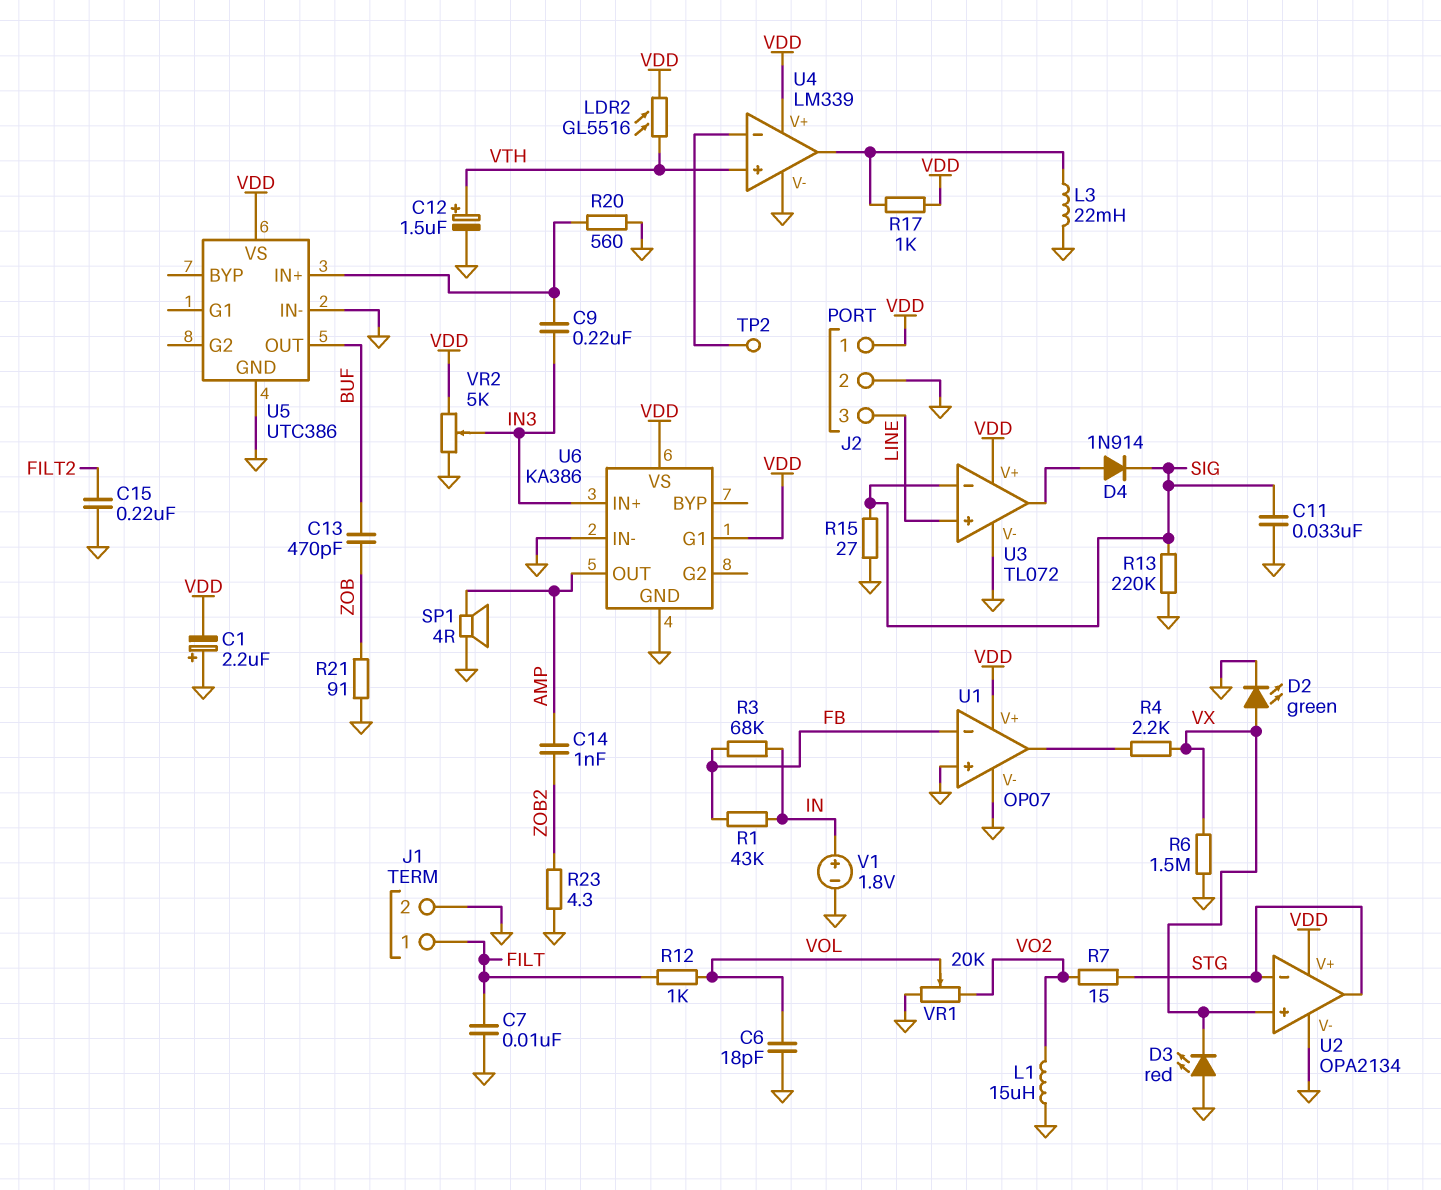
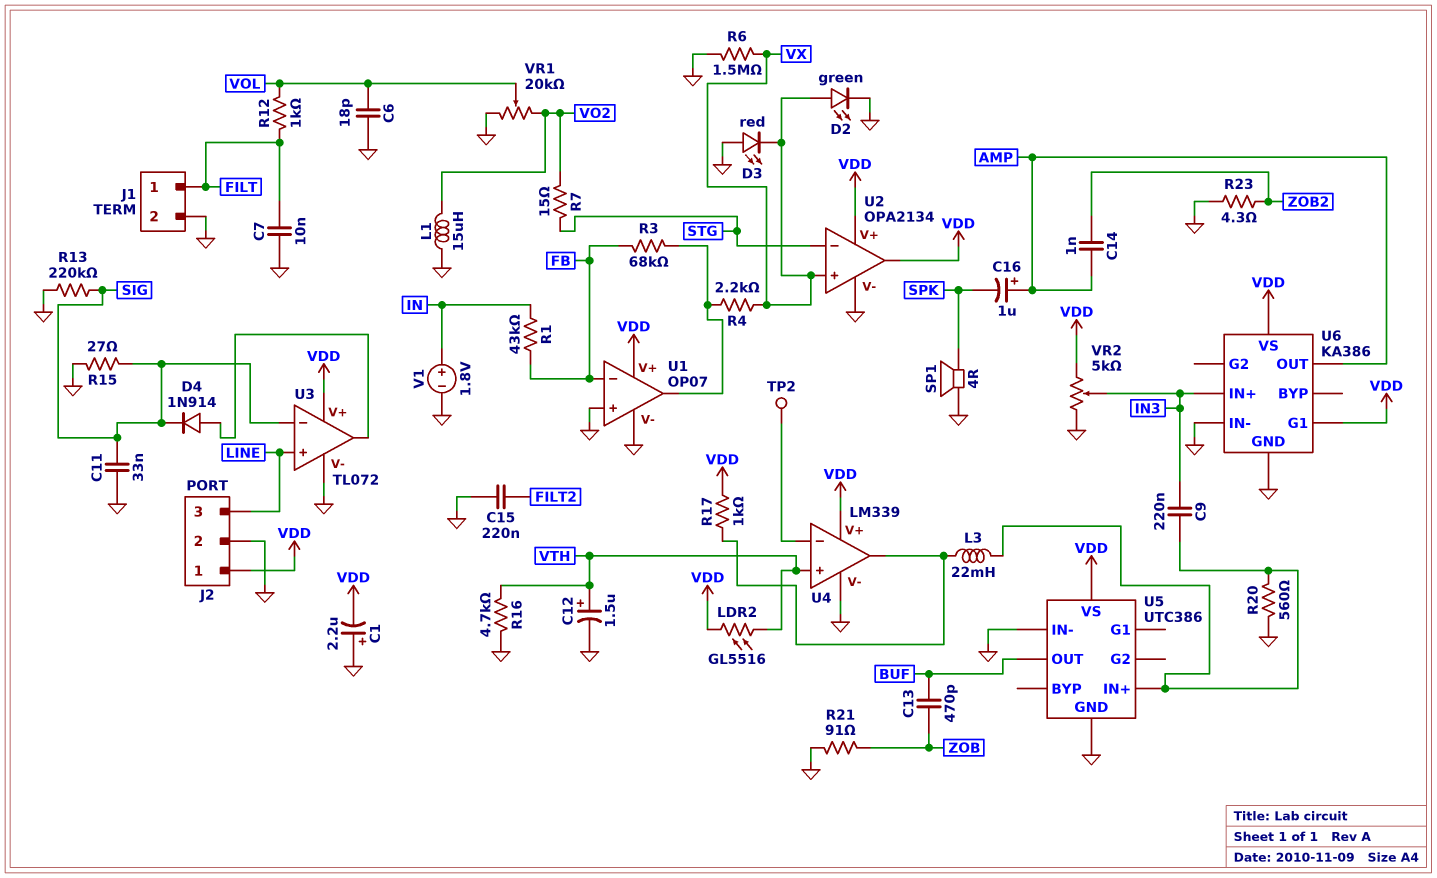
C16: none -> 1uF (plus AMP, minus SPK)
L3: 22mH (GND, U4/out) -> 22mH (U4/out, U5/IN+)
R3: 68k (FB, IN) -> 68k (FB, U1/out)
R16: none -> 4.7k (GND, VTH)
SP1: speaker 4R (AMP, GND) -> speaker 4R (GND, SPK)
U2 pin out: STG -> VDD

